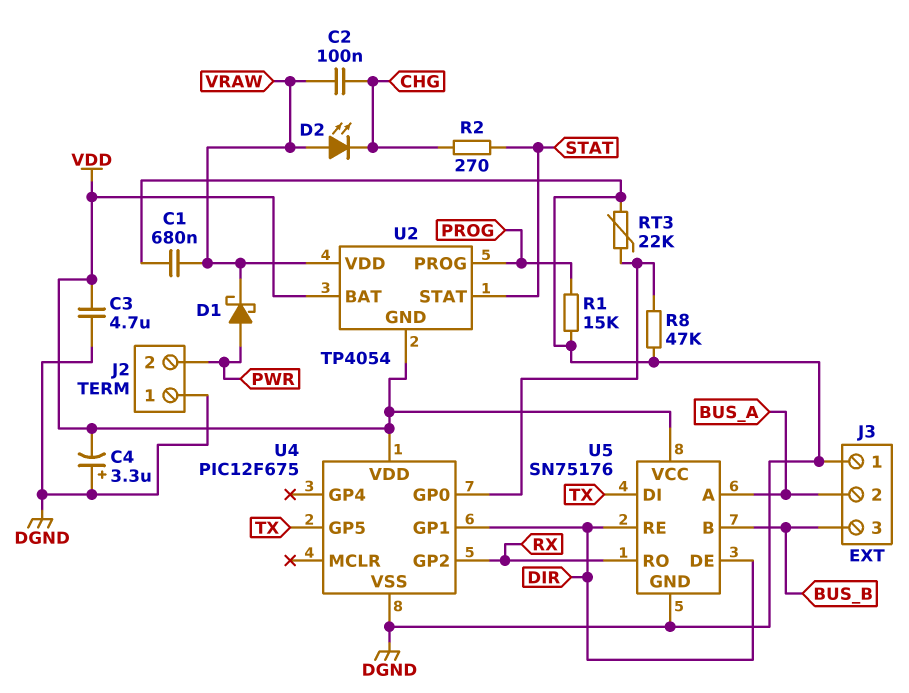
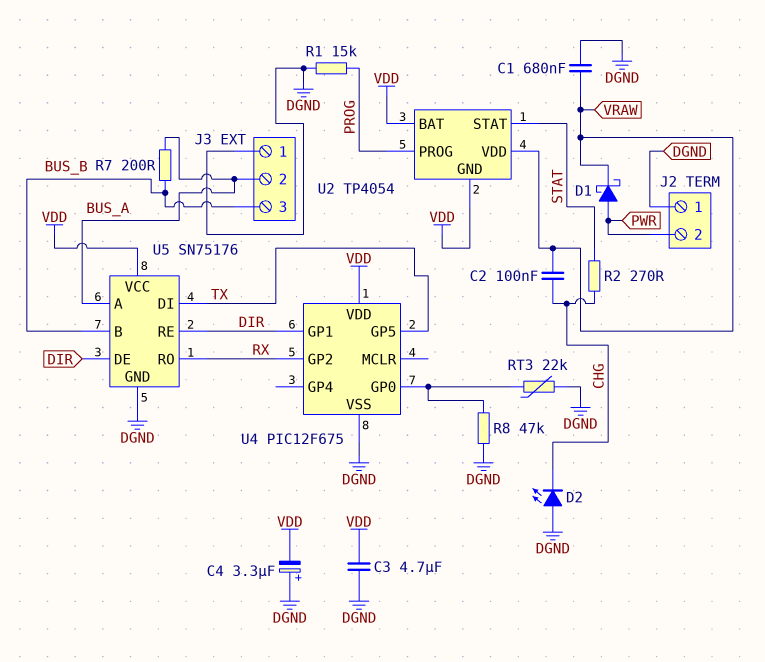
D2: LED (A VRAW, K CHG) -> LED (A DGND, K CHG)
R7: none -> 200 (BUS_A, BUS_B)

